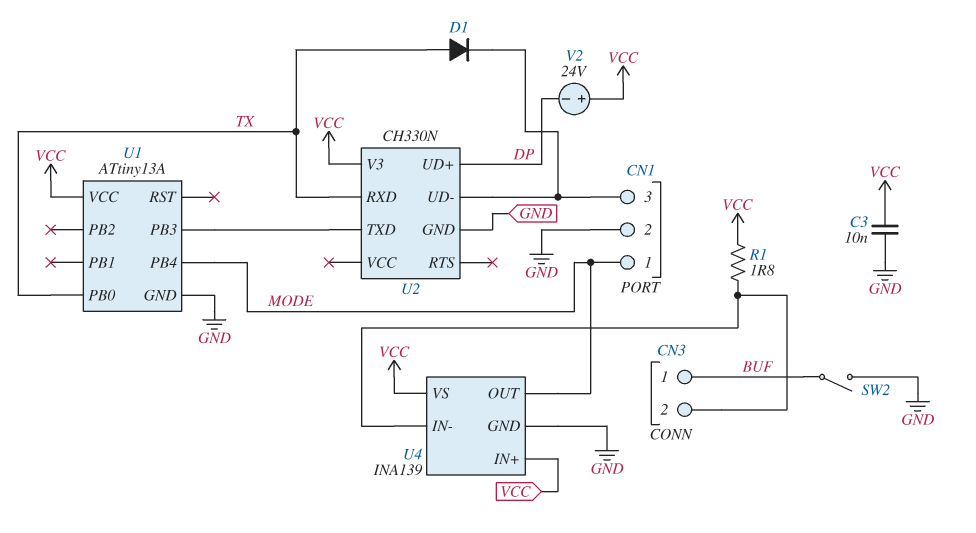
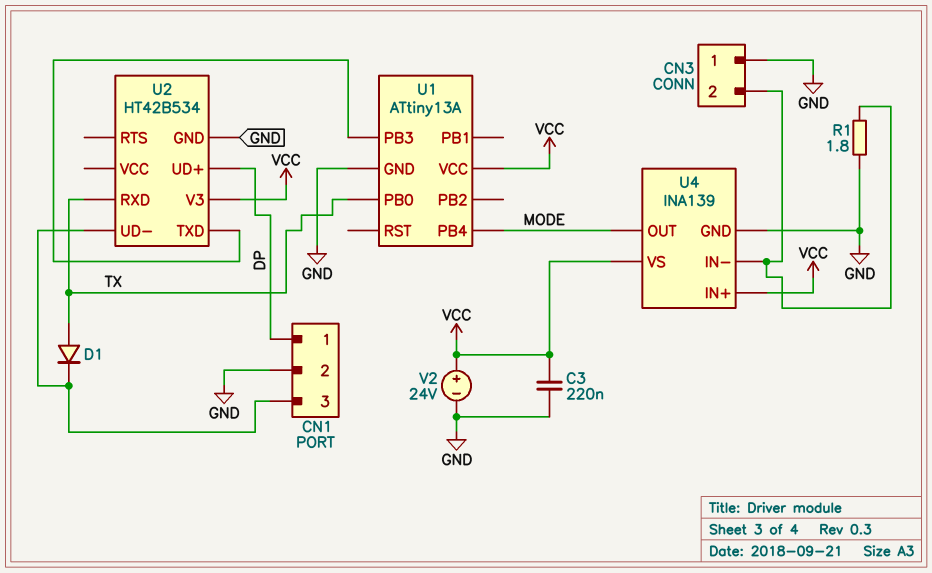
C3: 10nF (GND, VCC) -> 220nF (GND, VCC)
CN1 pin 1: MODE -> DP
CN3 pin 1: BUF -> GND
R1: 1.8 (CN3/2, VCC) -> 1.8 (CN3/2, GND)
SW2: switch (BUF, GND) -> none
U2: CH330N -> HT42B534
V2: 24V (plus VCC, minus DP) -> 24V (plus VCC, minus GND)

